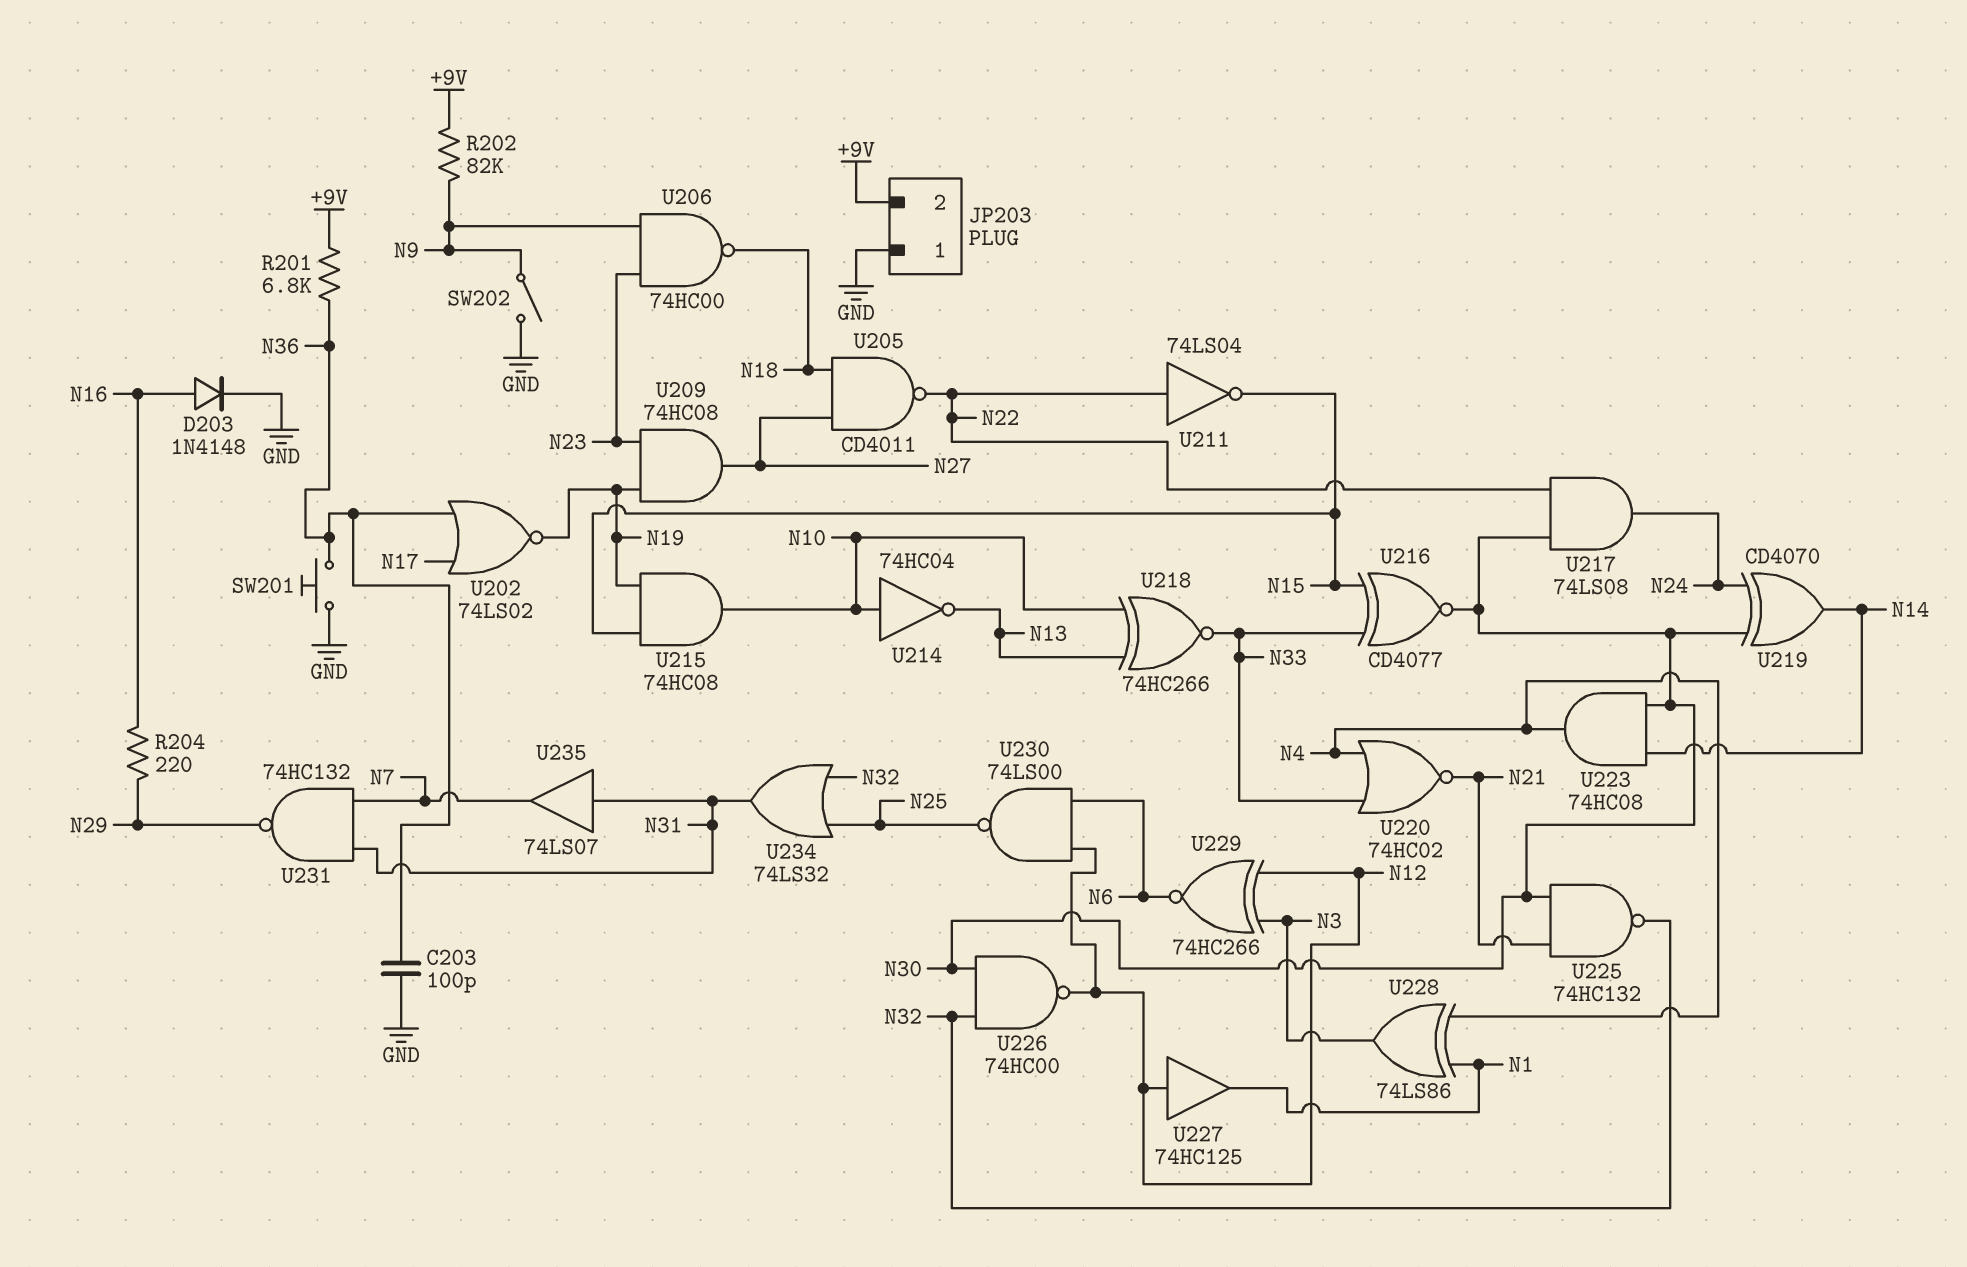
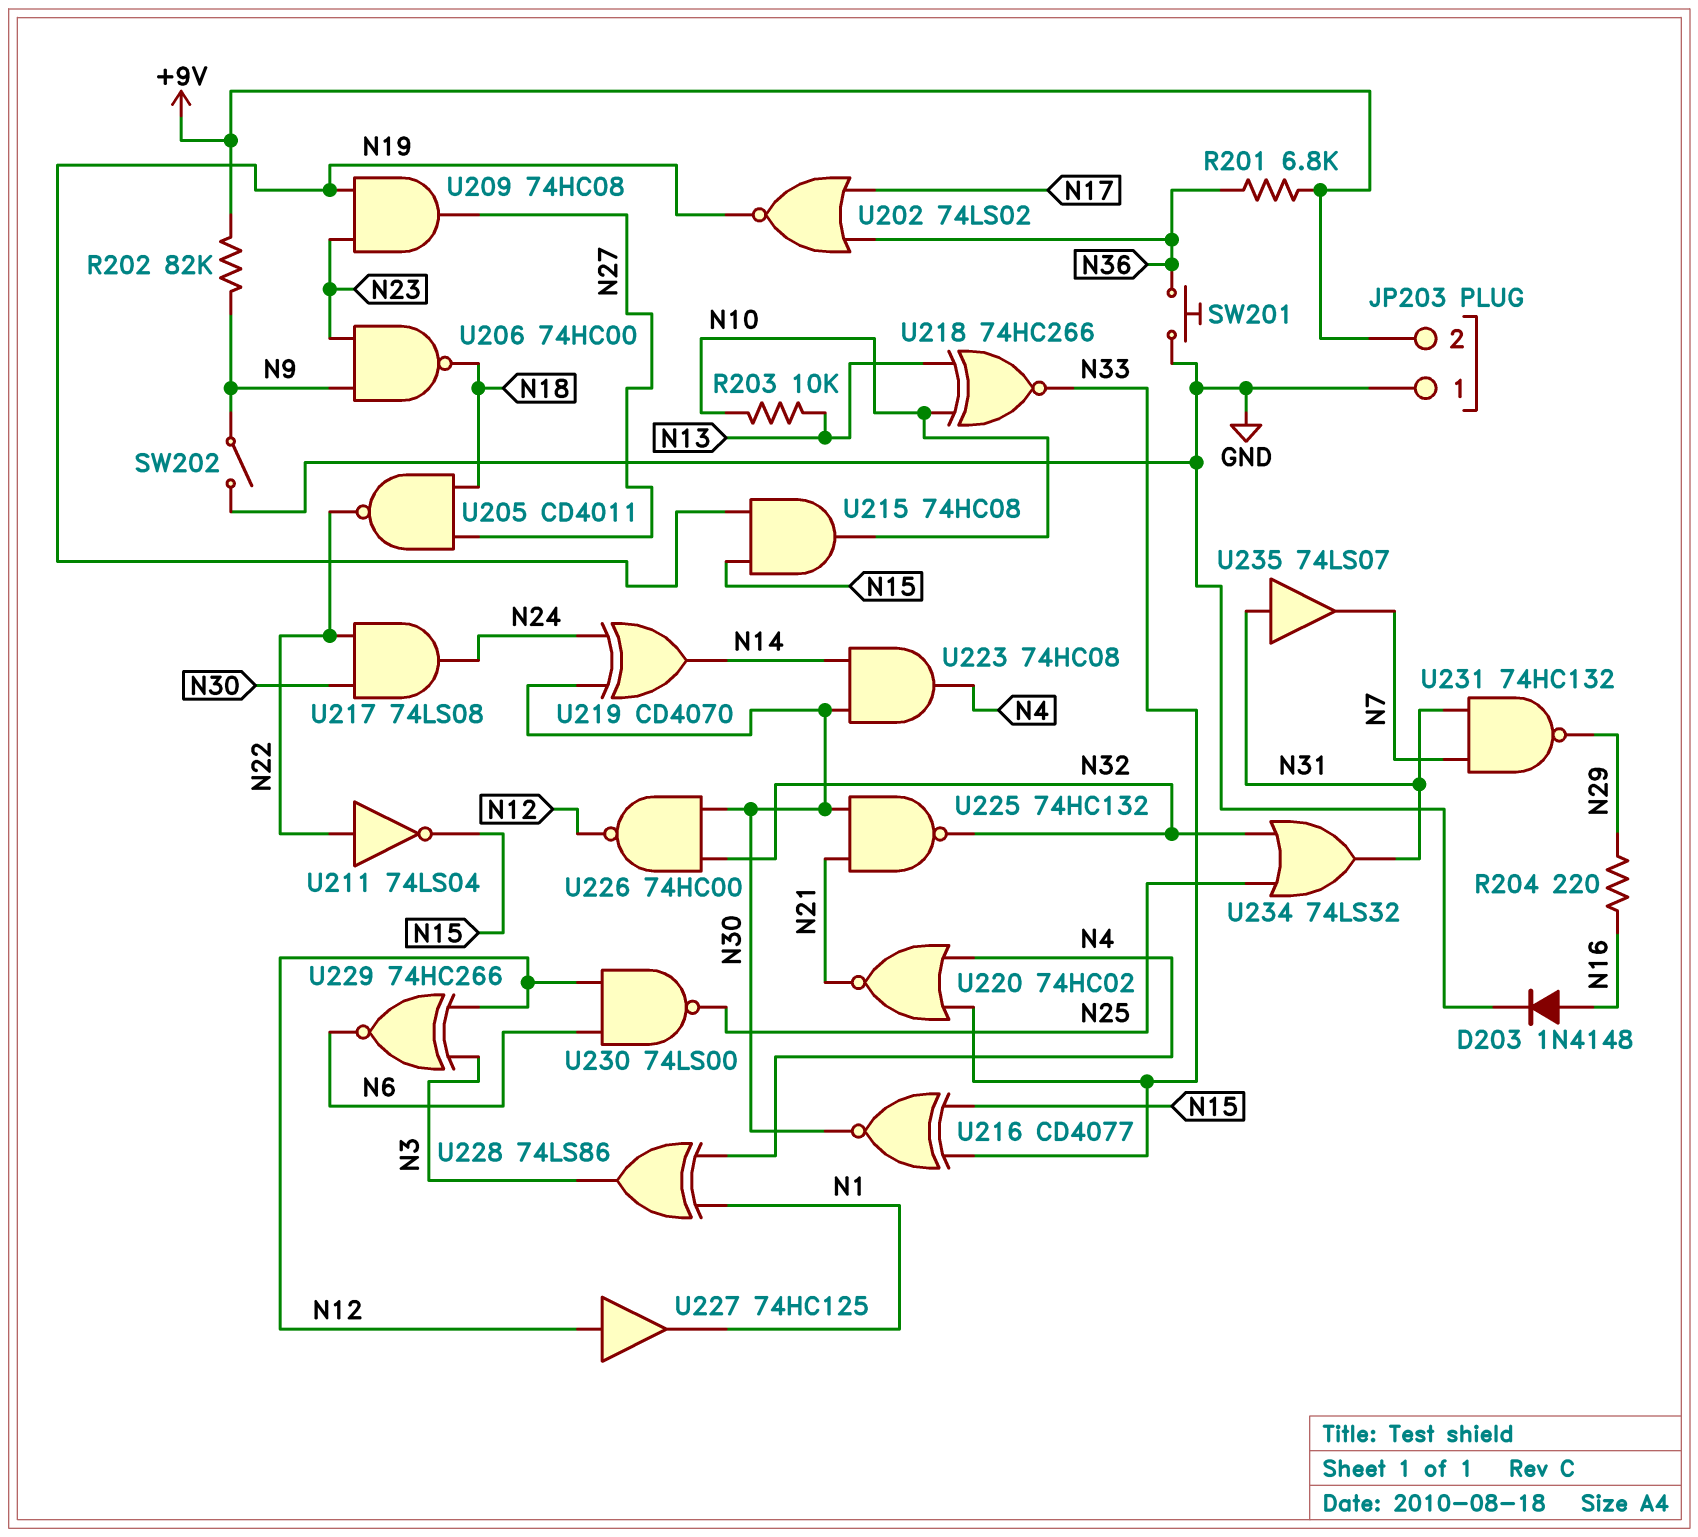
C203: 100pF (GND, N36) -> none
R203: none -> 10k (N10, N13)
U214: NOT 74HC04 (in N10, out N13) -> none

